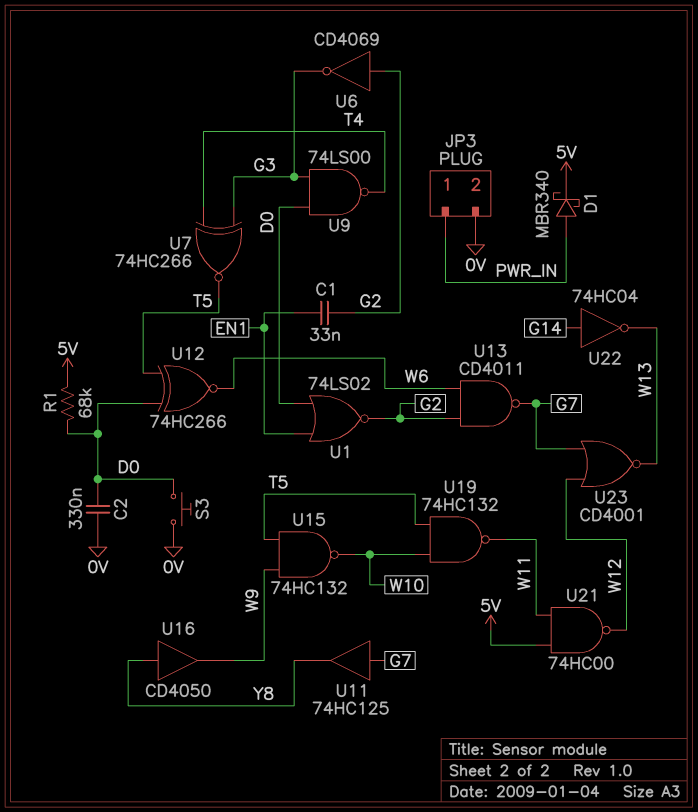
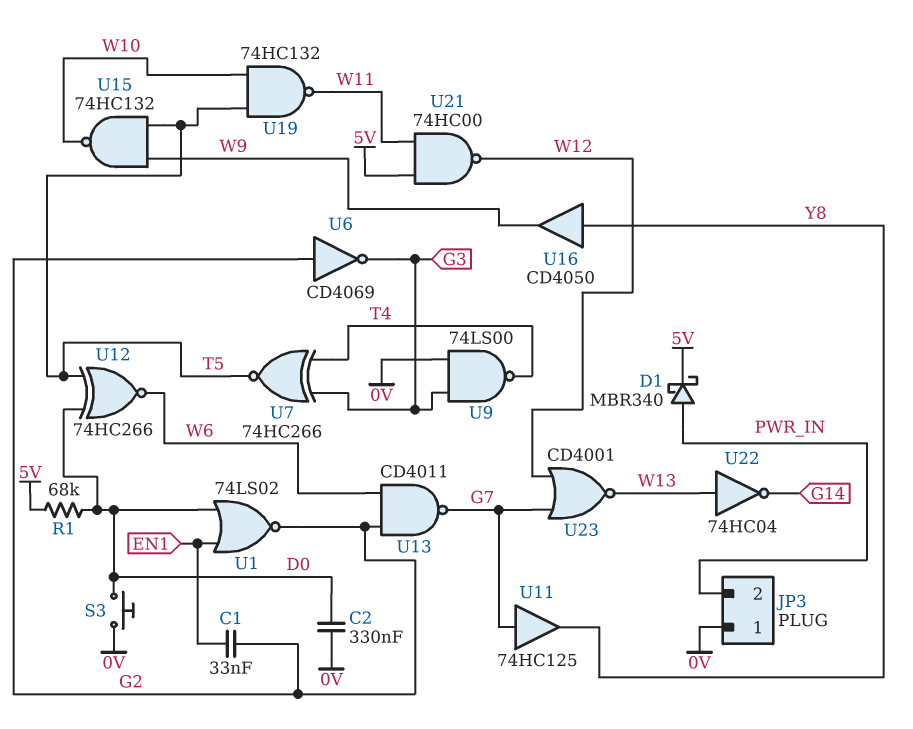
JP3 pin 1: PWR_IN -> 0V
JP3 pin 2: 0V -> PWR_IN
U9: NAND 74LS00 (in D0, in G3, out T4) -> NAND 74LS00 (in 0V, in G3, out T4)
U22: NOT 74HC04 (in G14, out W13) -> NOT 74HC04 (in W13, out G14)

